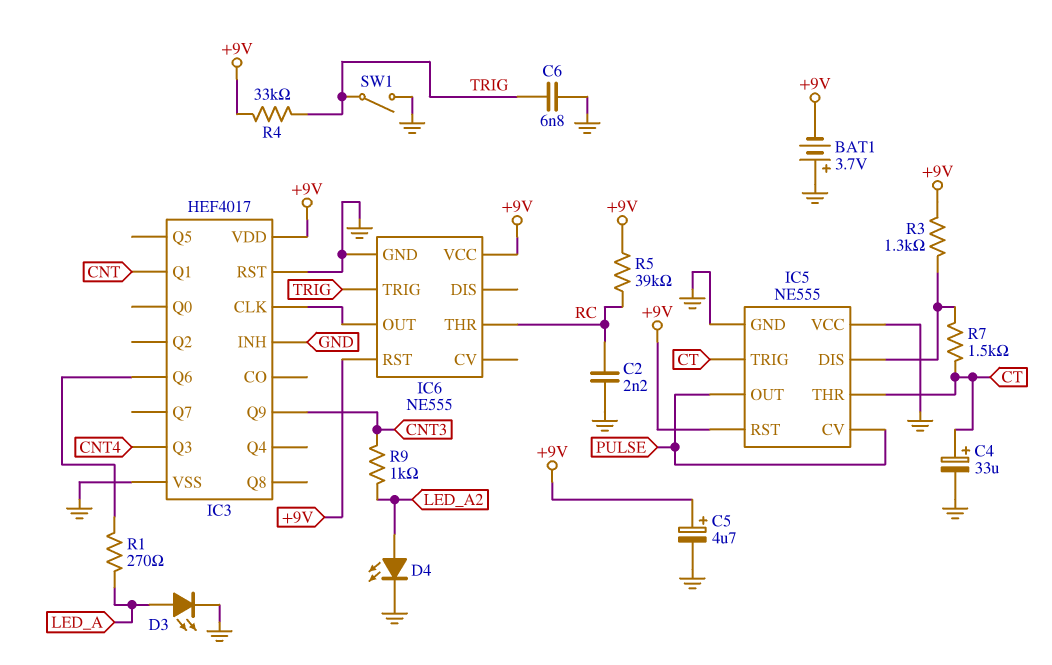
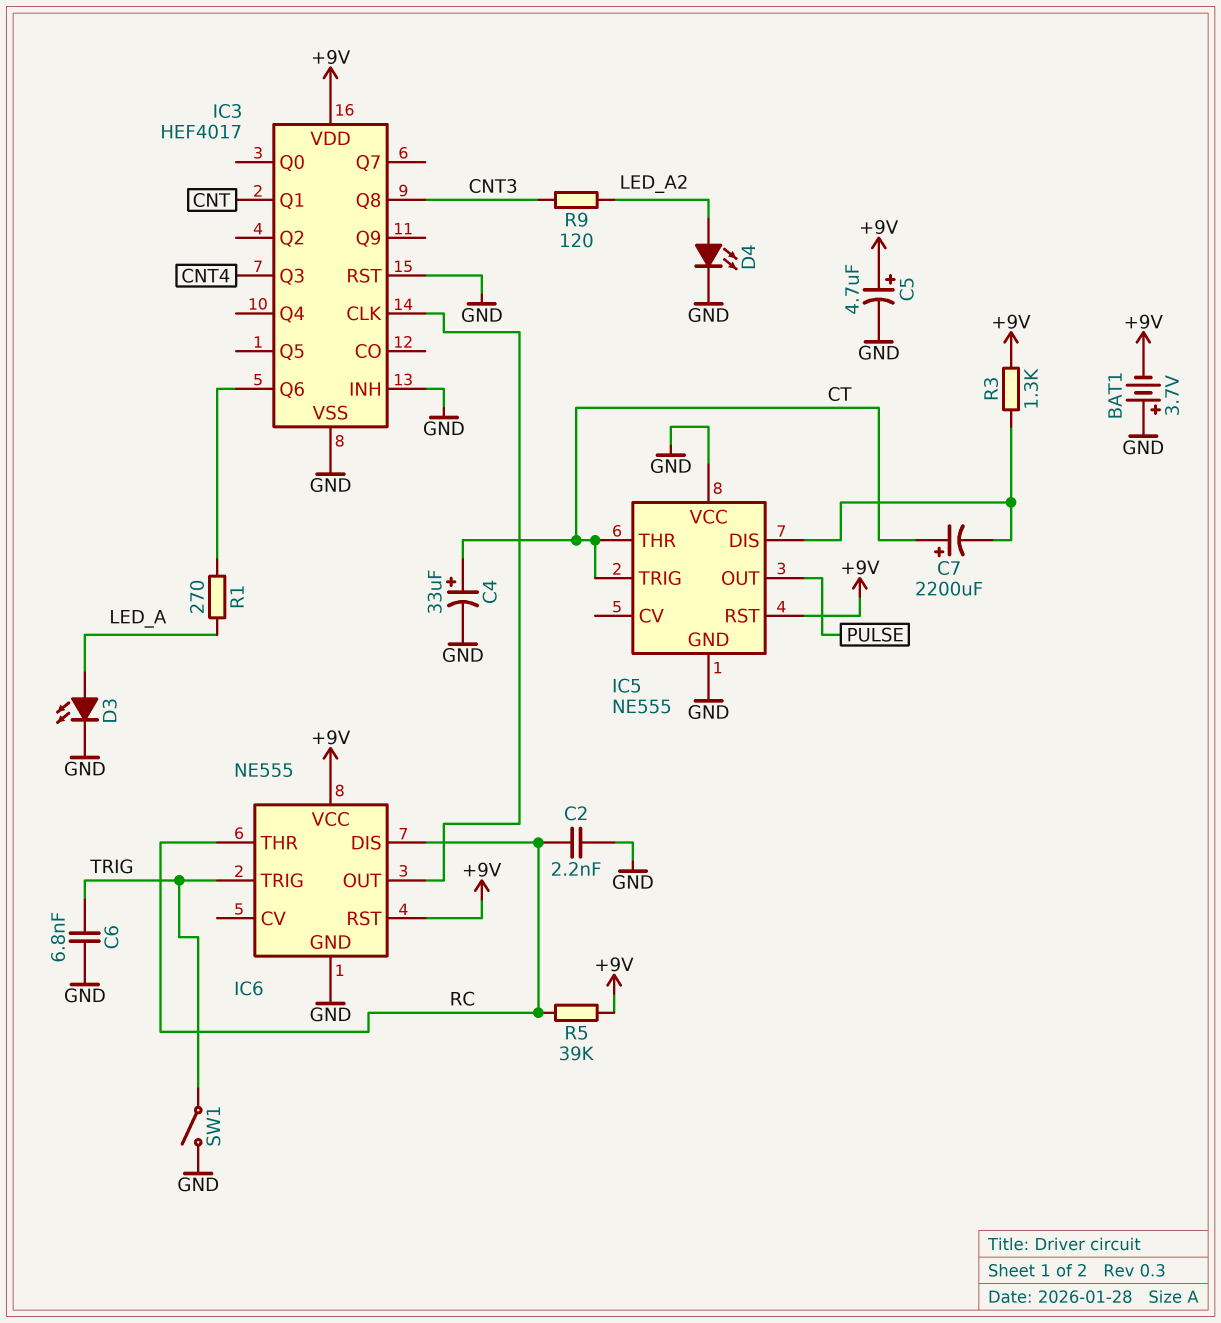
C7: none -> 2200uF (plus CT, minus IC5/DIS)
IC3 pin Q8: none -> CNT3
IC3 pin Q9: CNT3 -> none
IC5 pin CV: PULSE -> none
IC6 pin DIS: none -> RC
R4: 33k (+9V, TRIG) -> none
R7: 1.5k (CT, IC5/DIS) -> none
R9: 1k (CNT3, LED_A2) -> 120 (CNT3, LED_A2)

